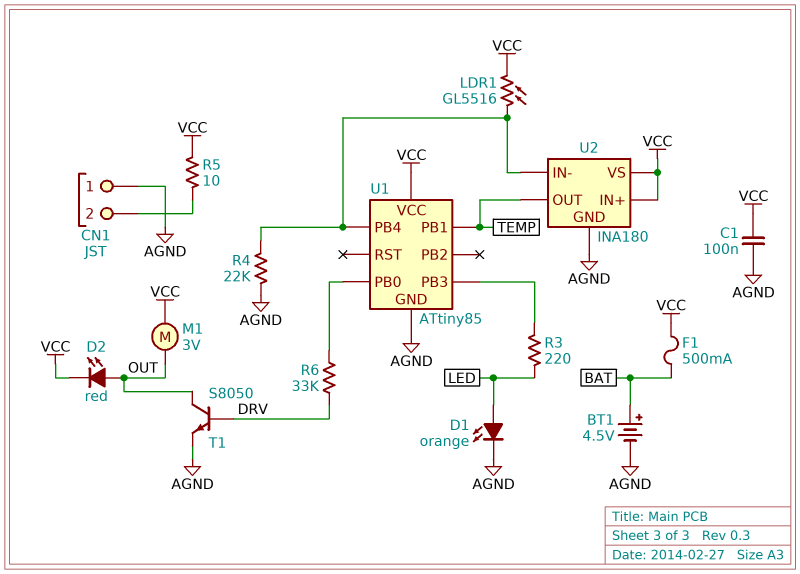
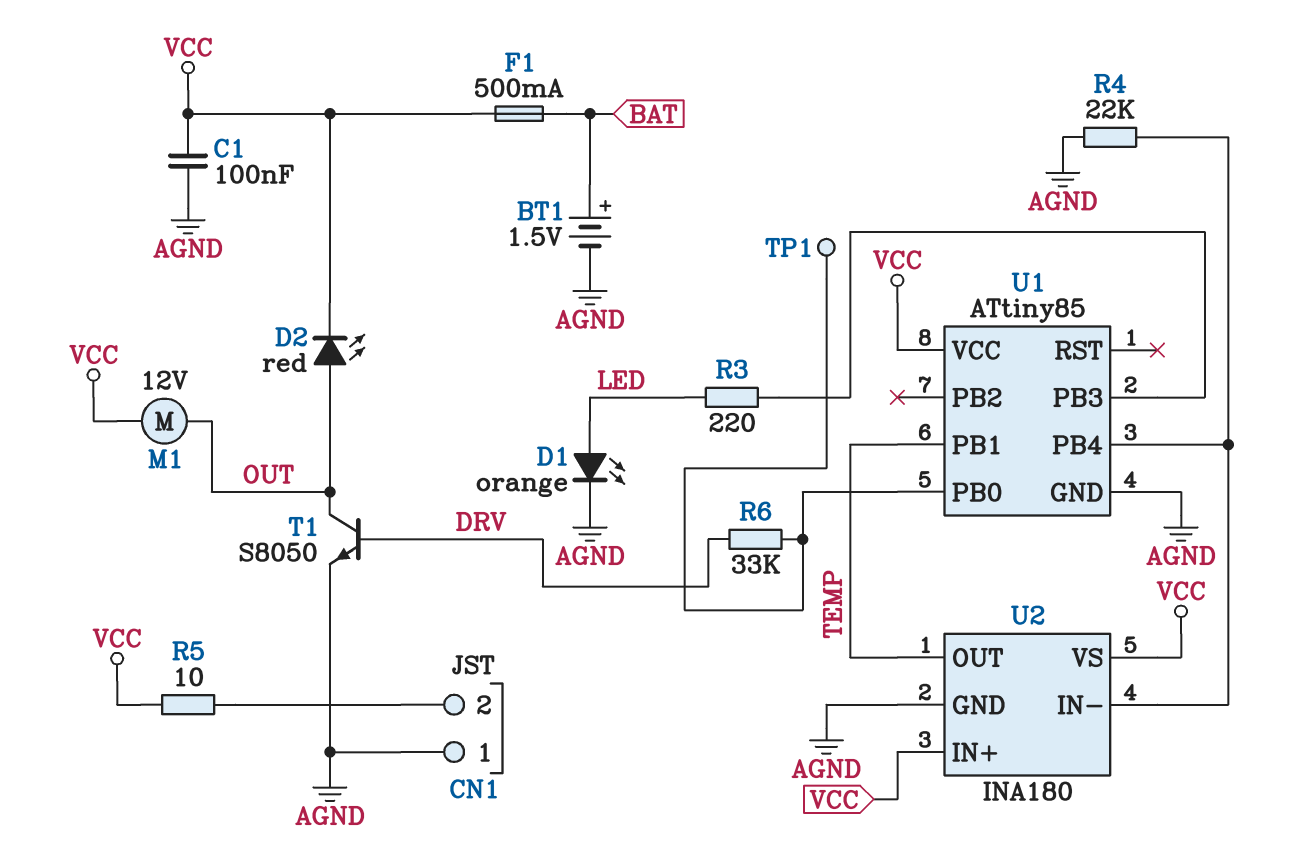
BT1: 4.5V (plus BAT, minus AGND) -> 1.5V (plus BAT, minus AGND)
LDR1: GL5516 (U1/PB4, VCC) -> none
M1: motor 3V (OUT, VCC) -> motor 12V (OUT, VCC)
TP1: none -> test point (U1/PB0)

